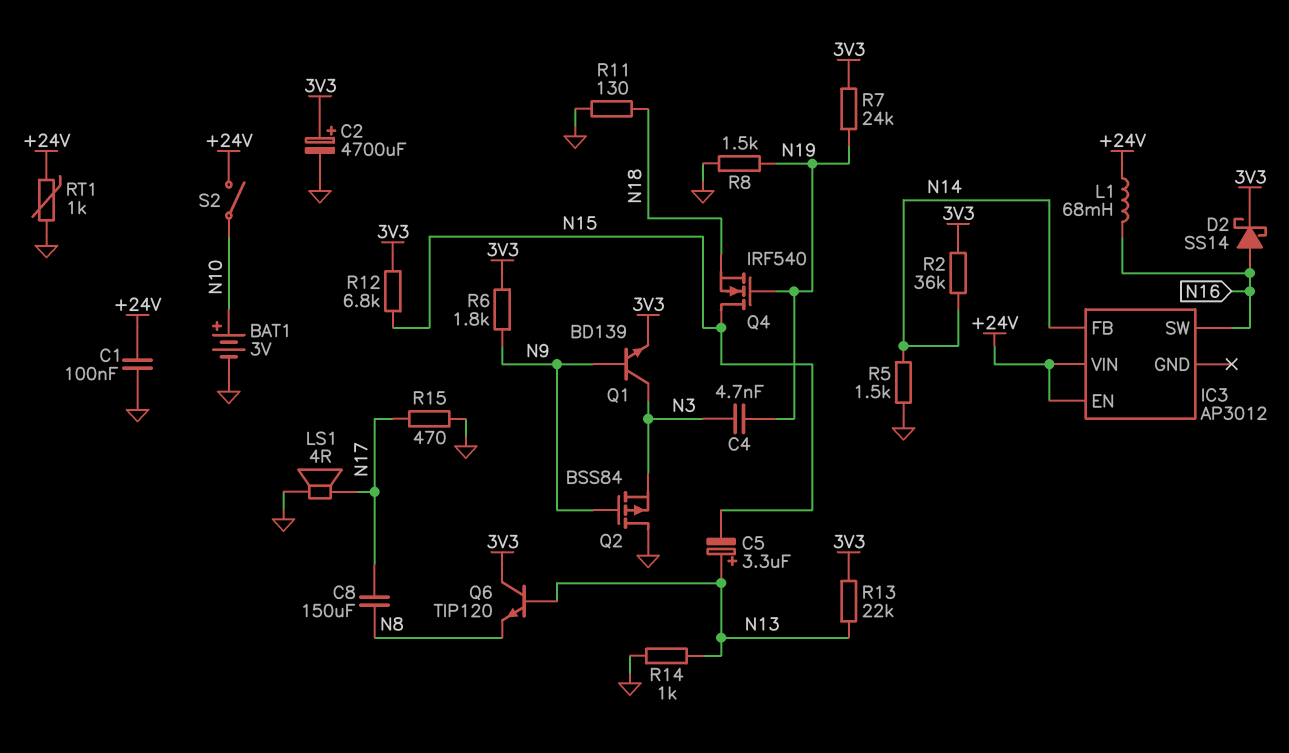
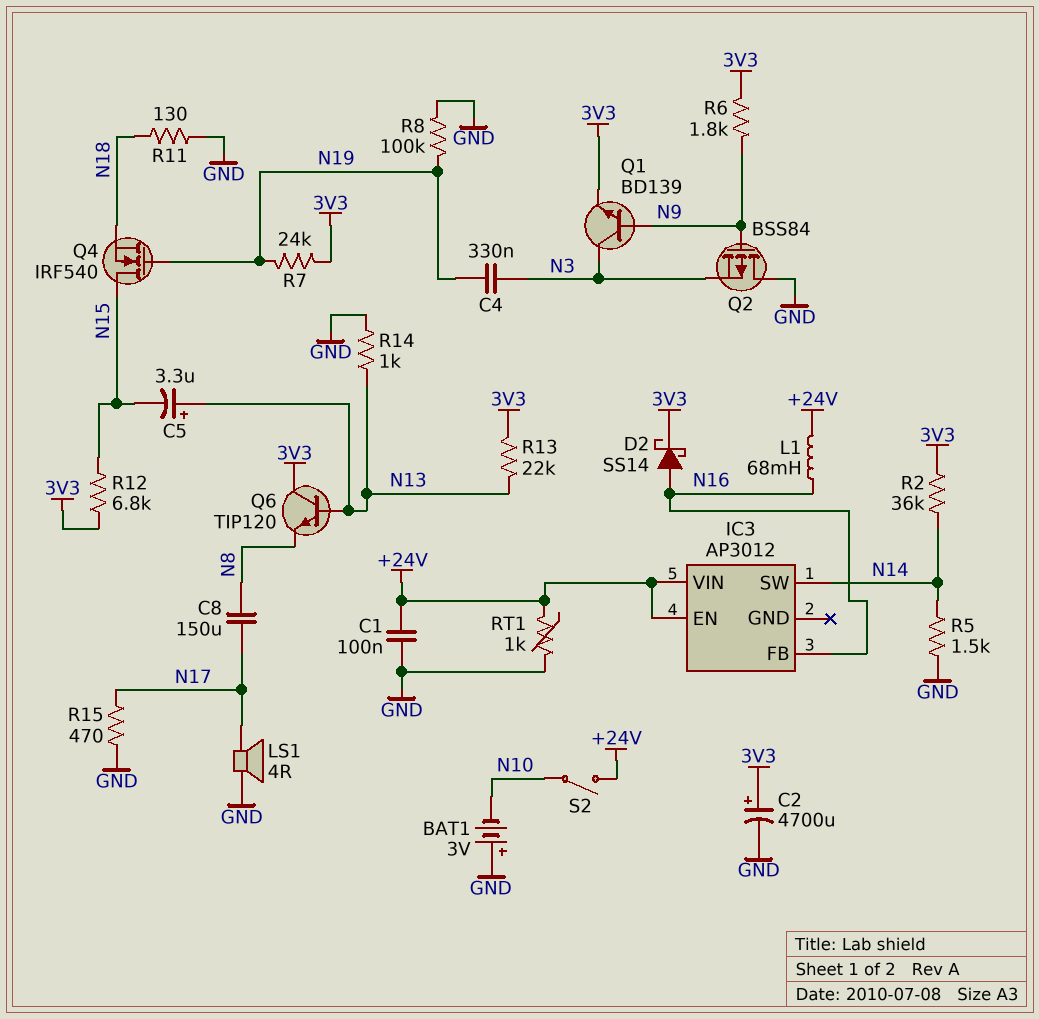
BAT1: 3V (plus N10, minus GND) -> 3V (plus GND, minus N10)
C4: 4.7nF (N3, N19) -> 330nF (N3, N19)
IC3 pin FB: N14 -> N16
IC3 pin SW: N16 -> N14
R8: 1.5k (GND, N19) -> 100k (GND, N19)

